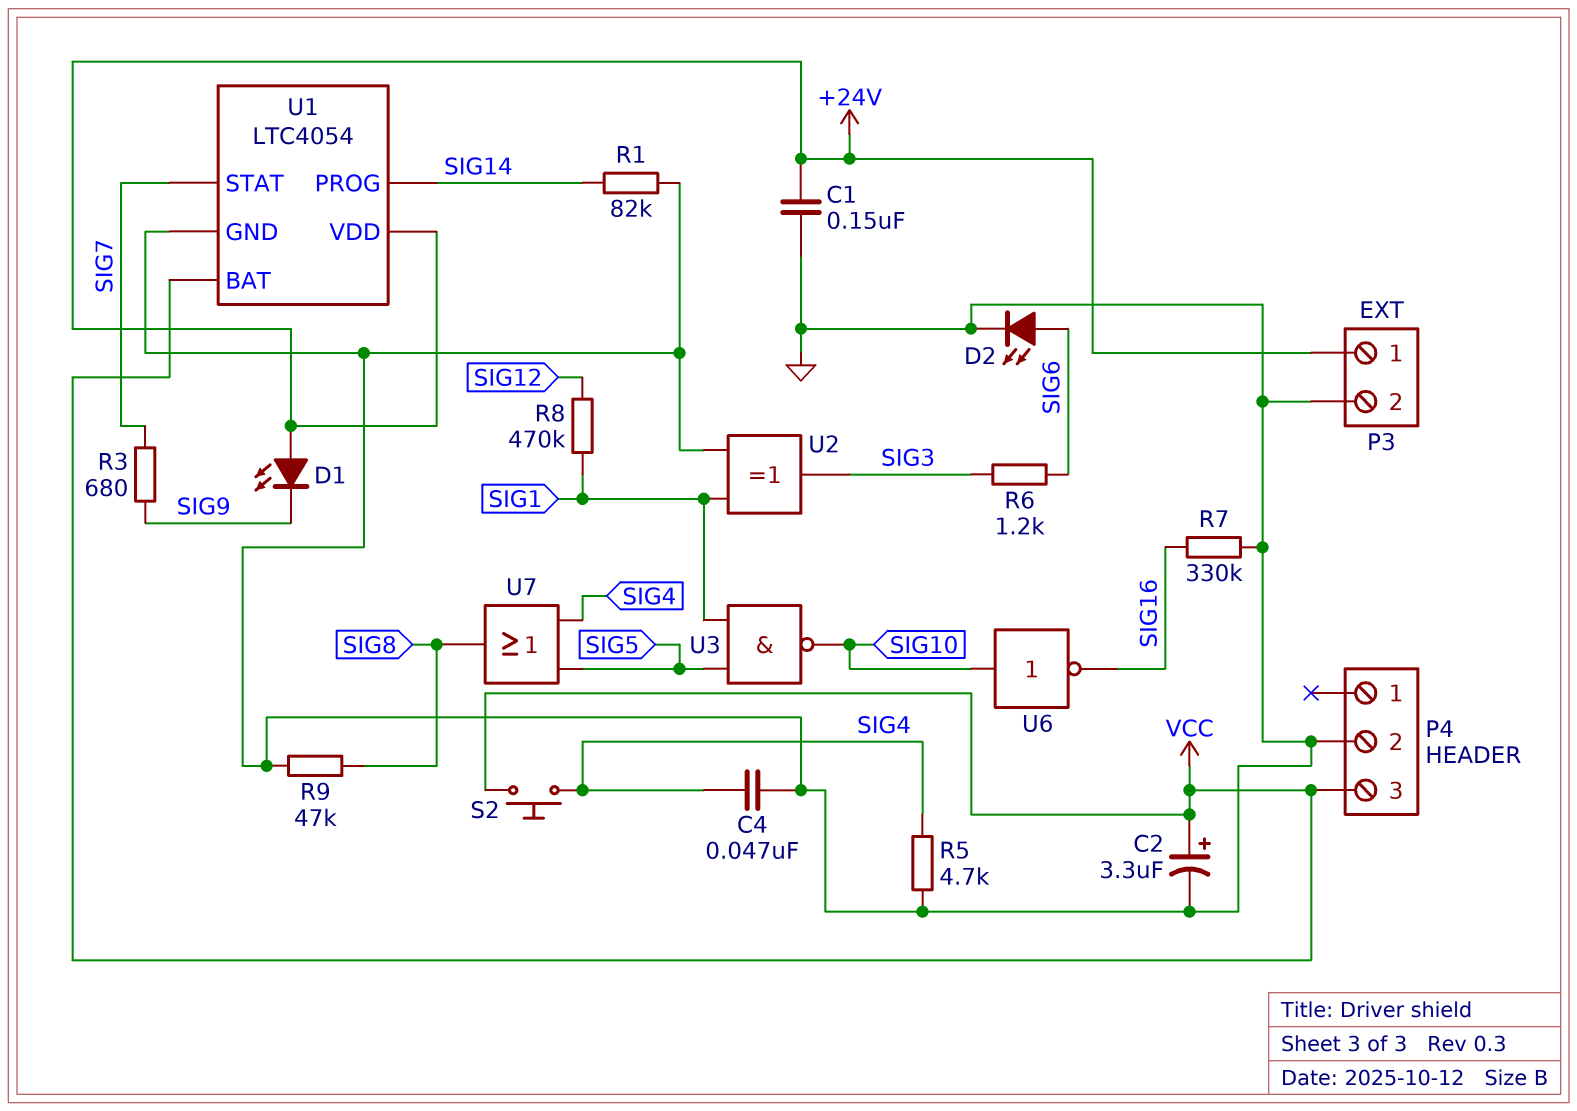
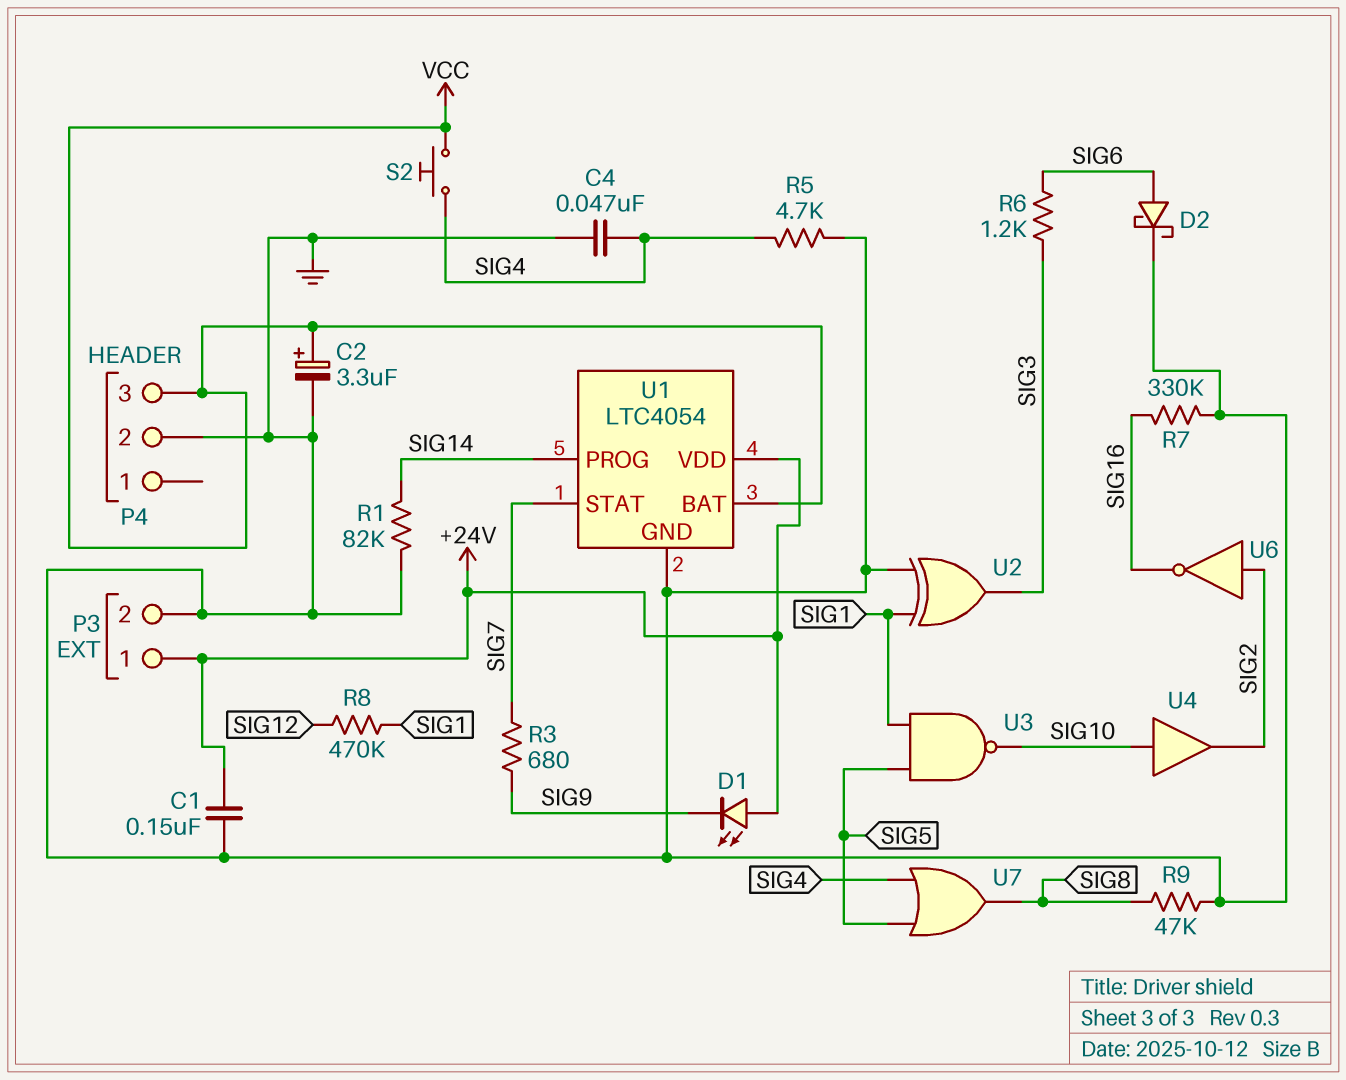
D2: LED (A SIG6, K GND) -> schottky (A SIG6, K GND)
U4: none -> buffer (in SIG10, out SIG2)
U6: NOT (in SIG10, out SIG16) -> NOT (in SIG2, out SIG16)

